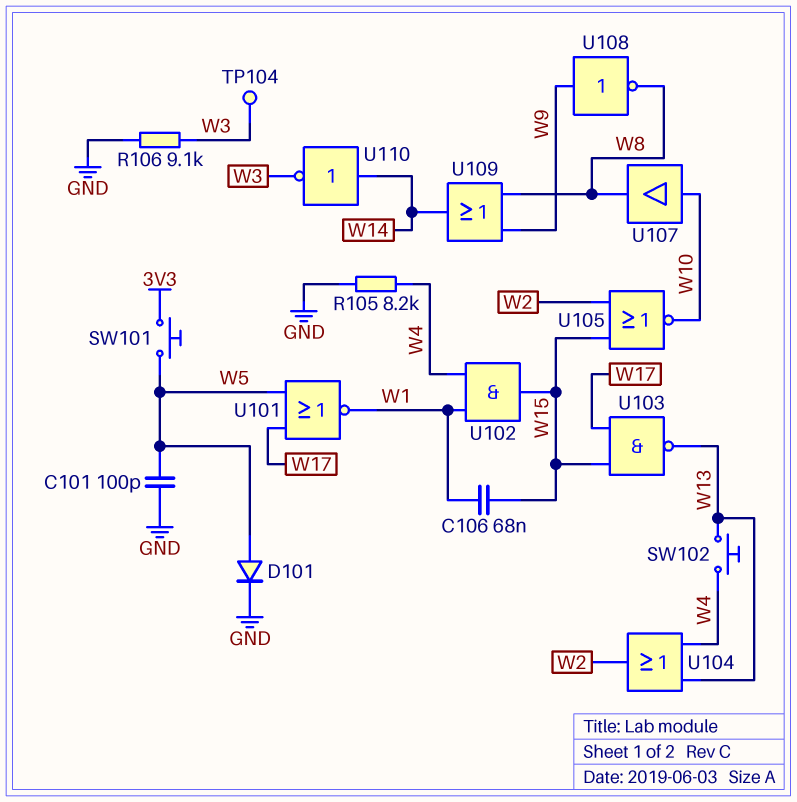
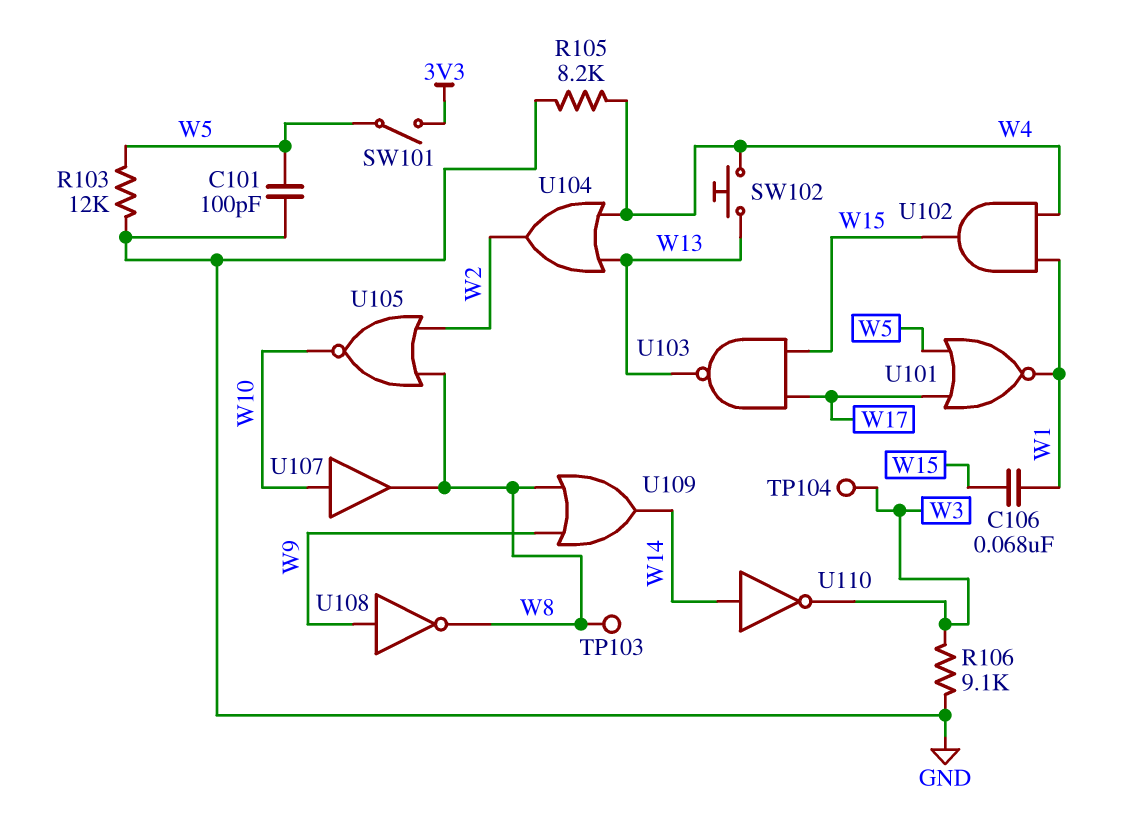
D101: diode (A W5, K GND) -> none
R103: none -> 12k (GND, W5)
SW101: button (3V3, W5) -> switch (3V3, W5)
TP103: none -> test point (W8)
U105: NOR (in W2, in W15, out W10) -> NOR (in W2, in W8, out W10)

